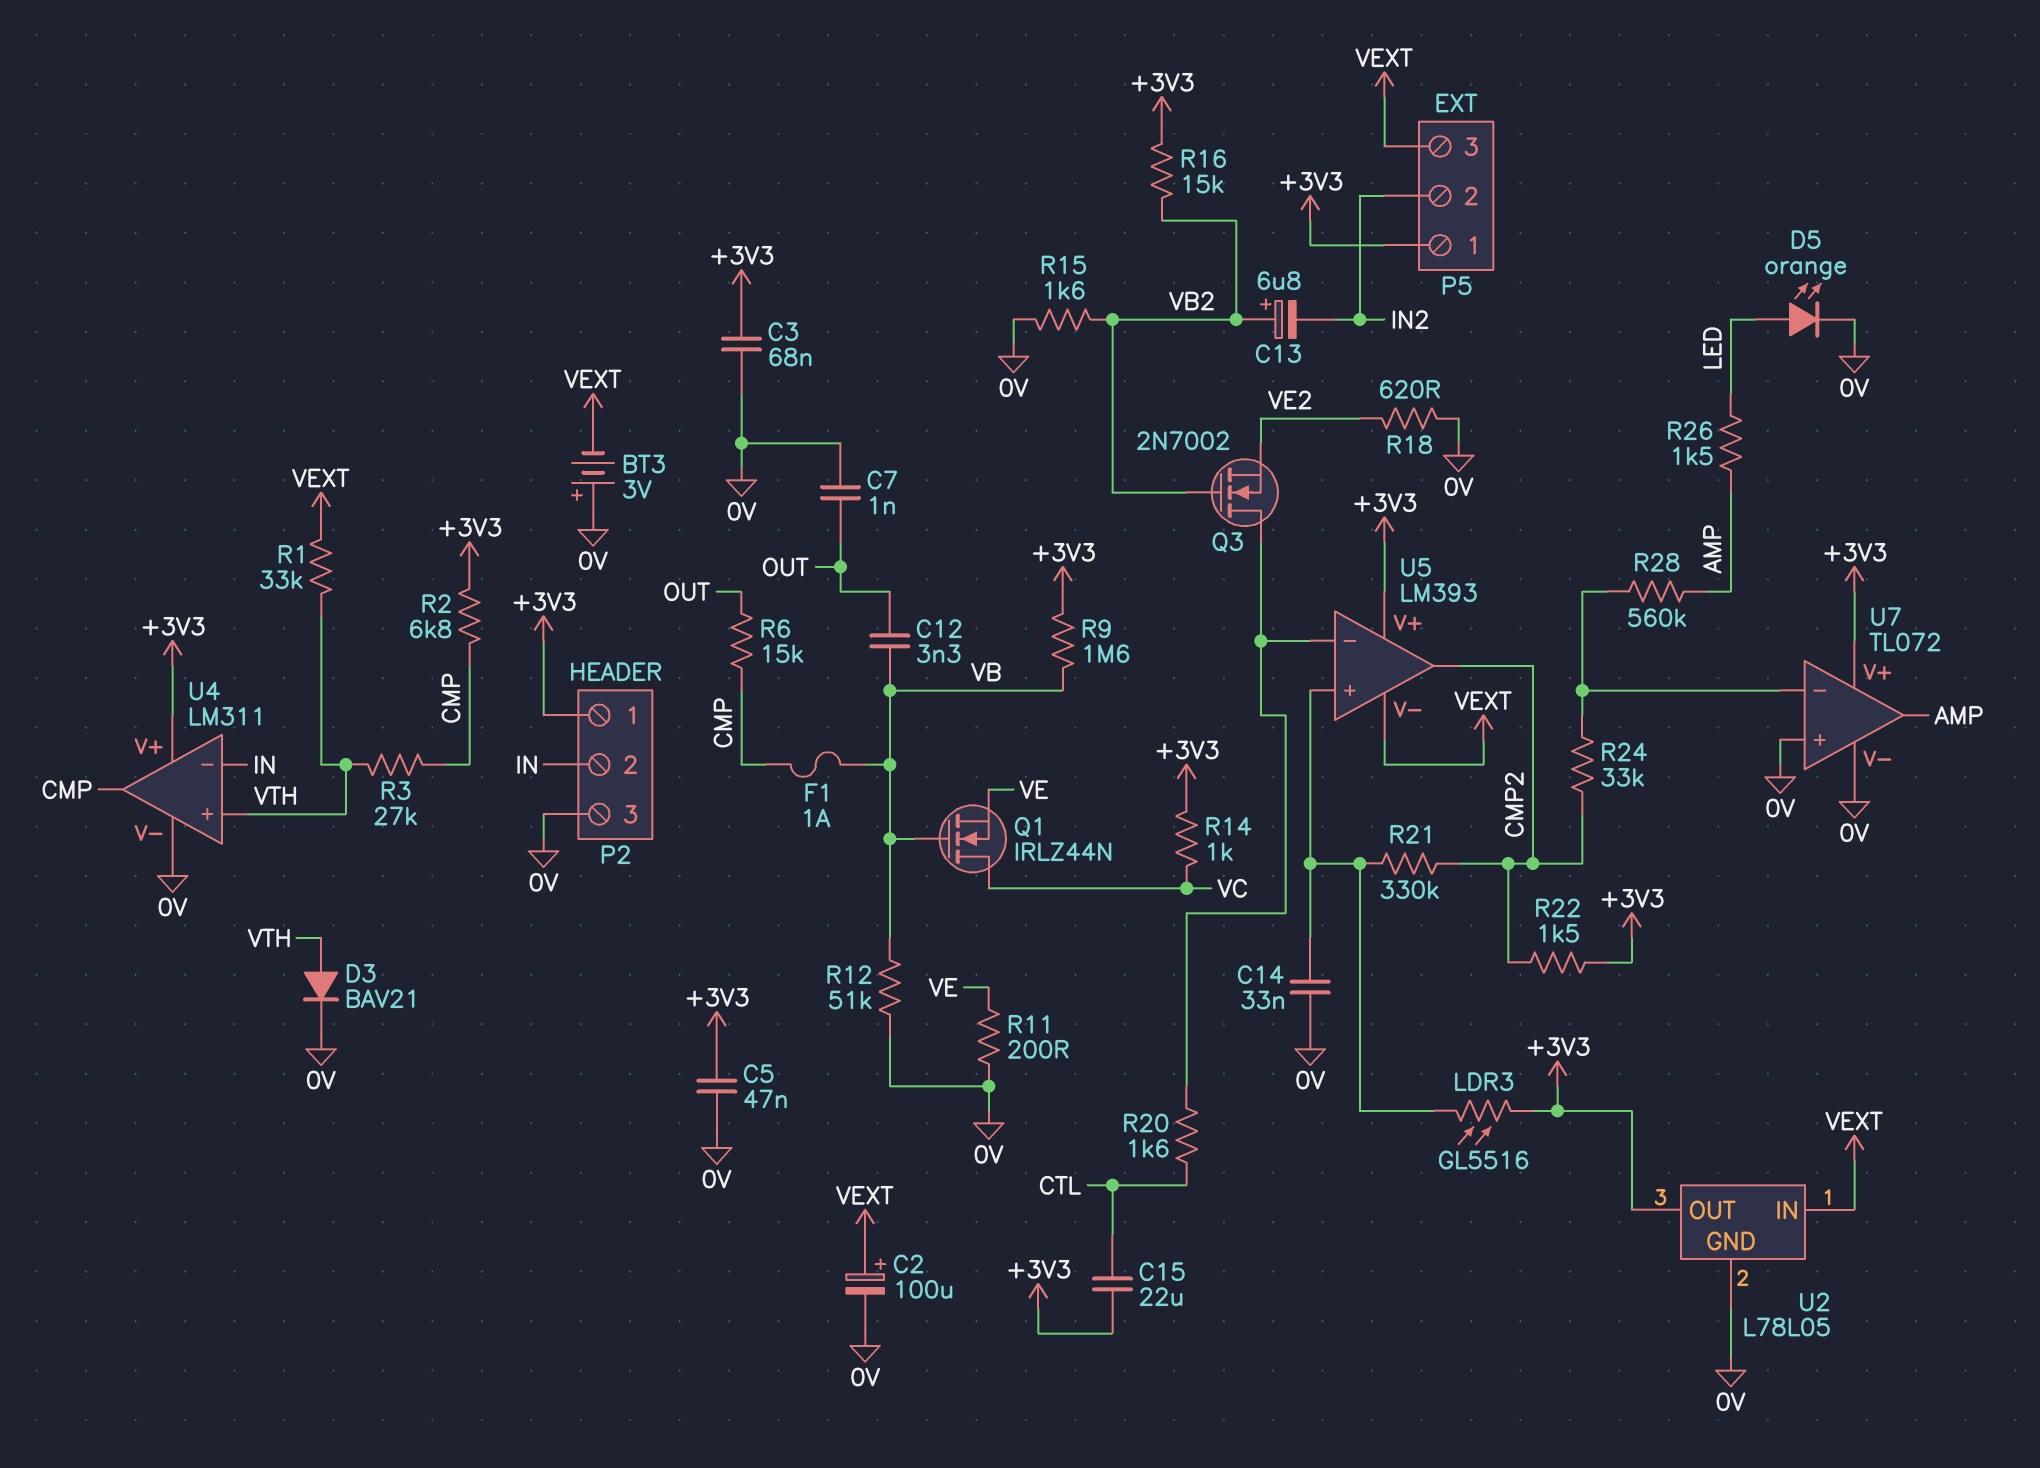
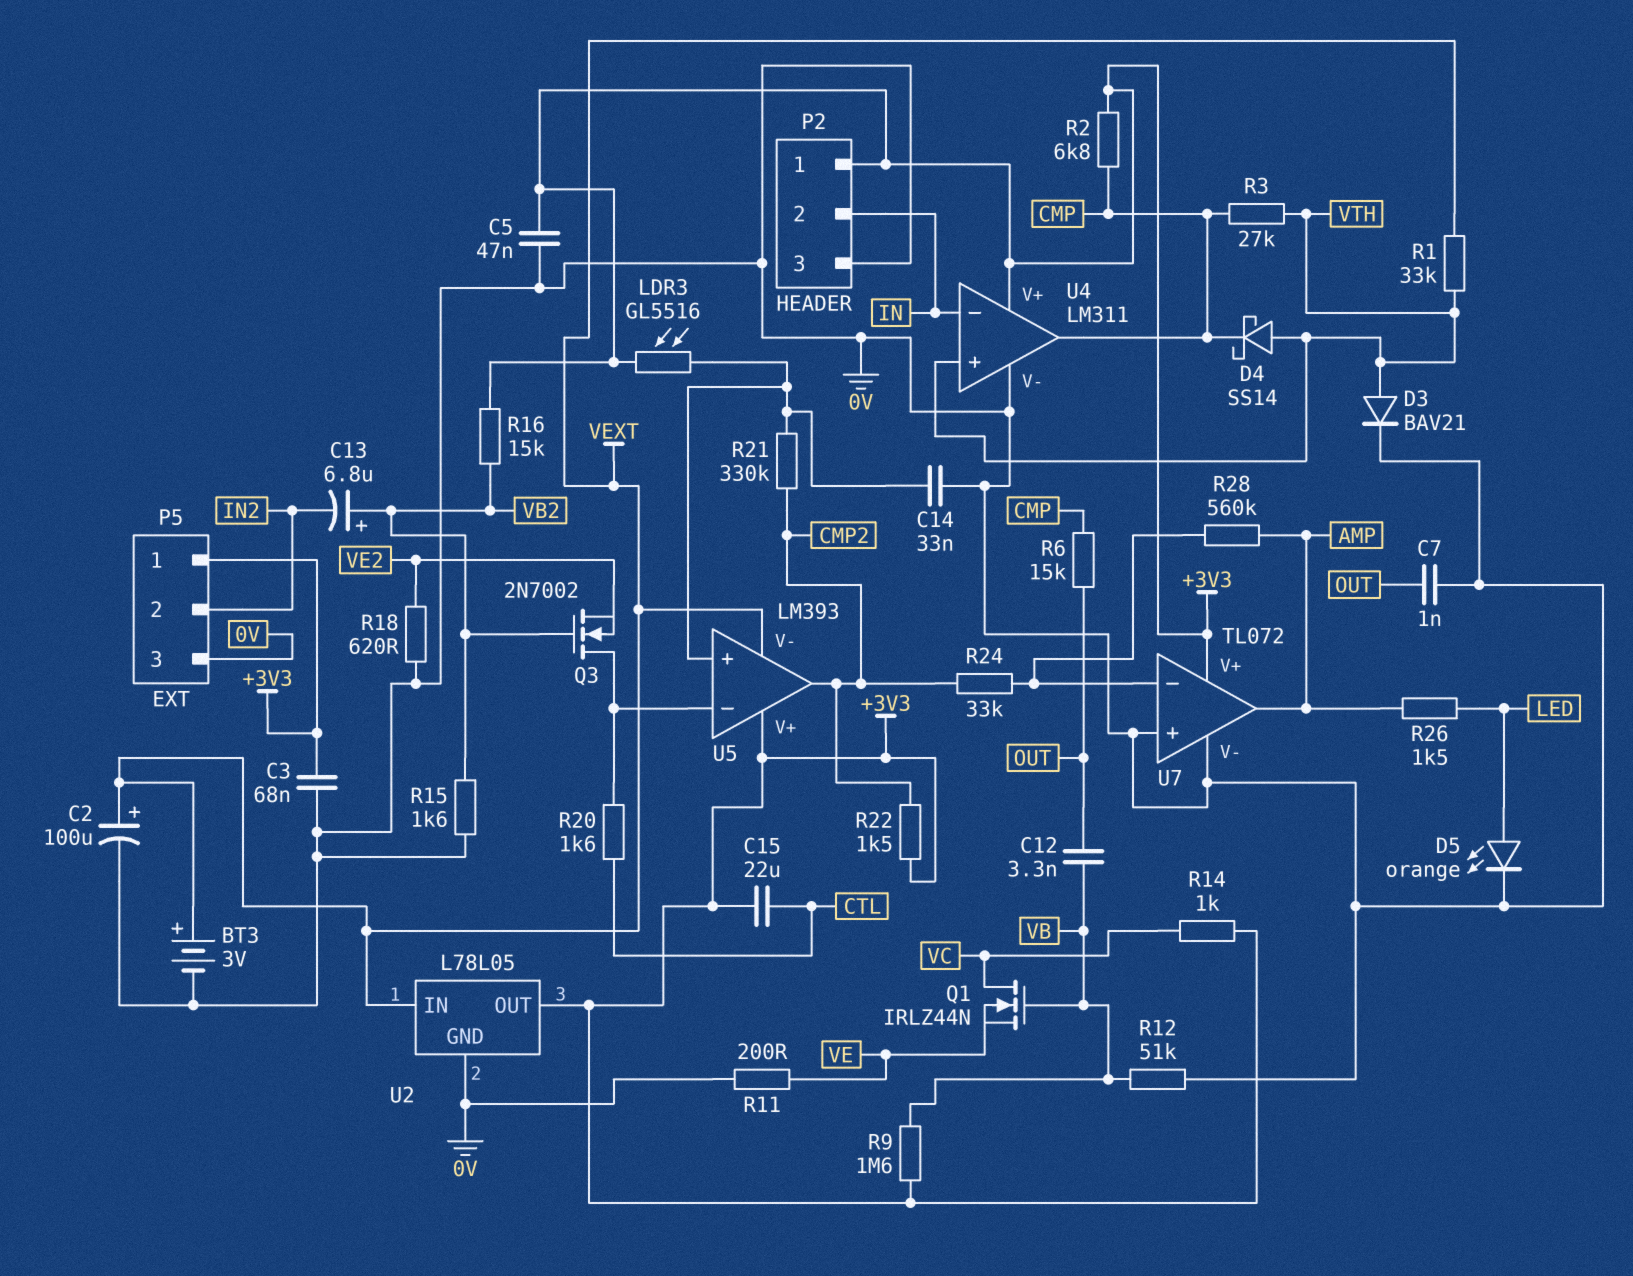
BT3: 3V (plus 0V, minus VEXT) -> 3V (plus VEXT, minus 0V)
D4: none -> schottky SS14 (A VTH, K CMP)
F1: 1A (CMP, VB) -> none
P5 pin 3: VEXT -> 0V

